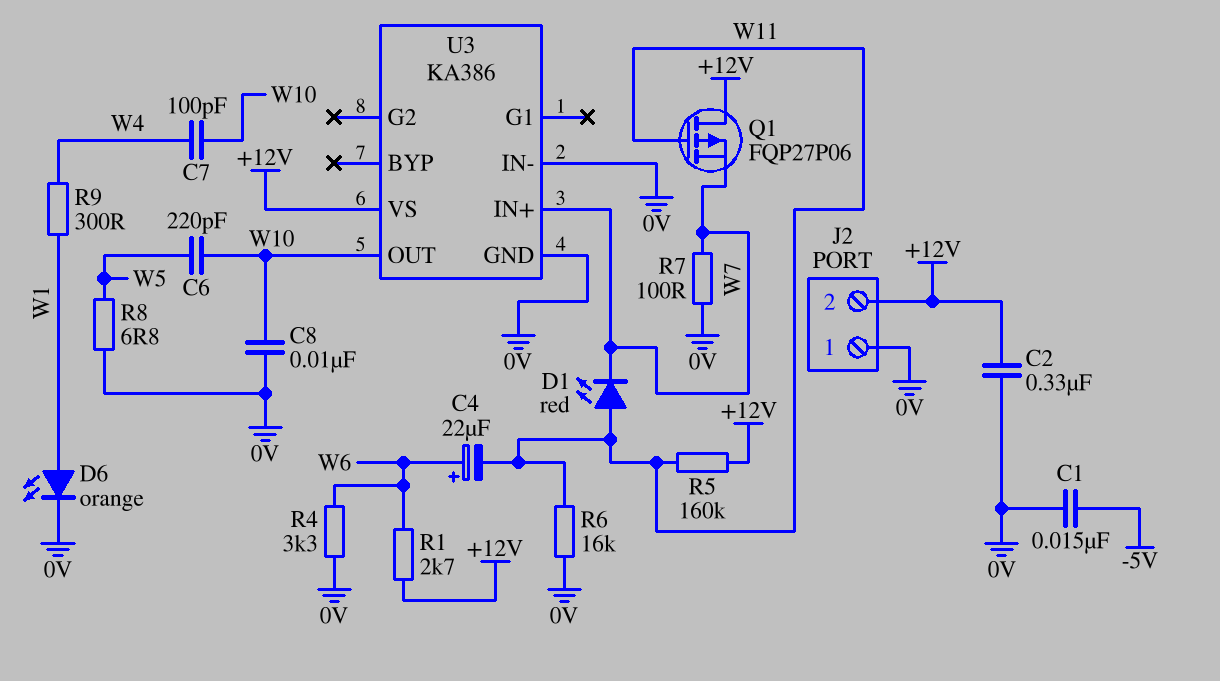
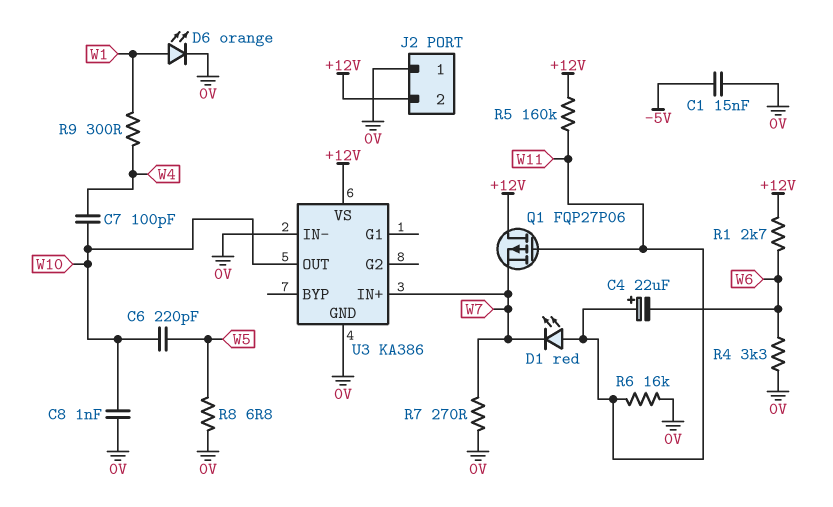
C2: 330nF (+12V, 0V) -> none
C4: 22uF (plus W6, minus W11) -> 22uF (plus W11, minus W6)
C8: 10nF (0V, W10) -> 1nF (0V, W10)
R7: 100 (0V, W7) -> 270 (0V, W7)

